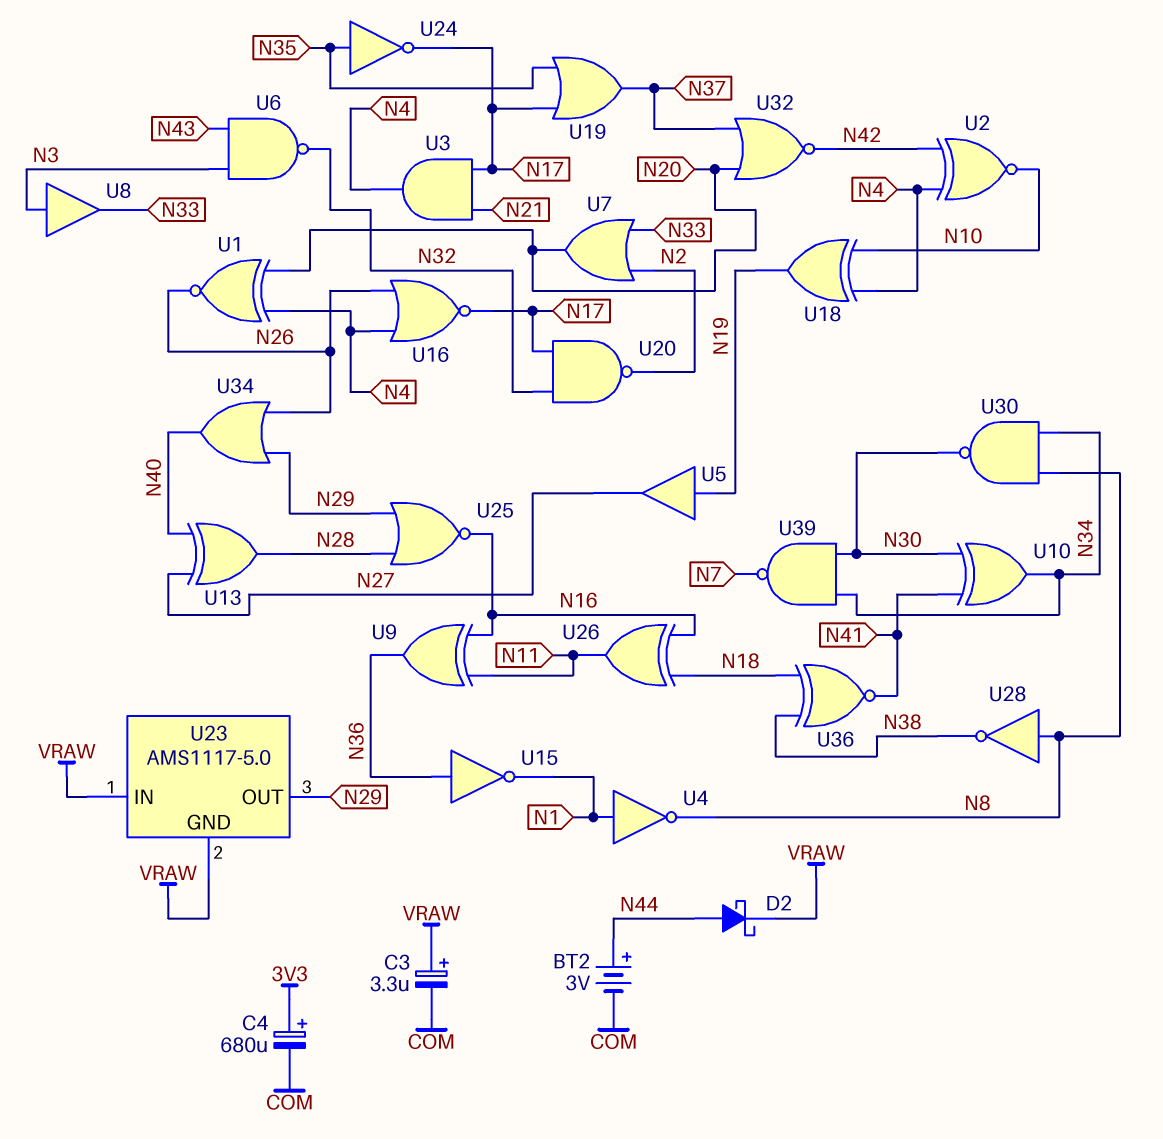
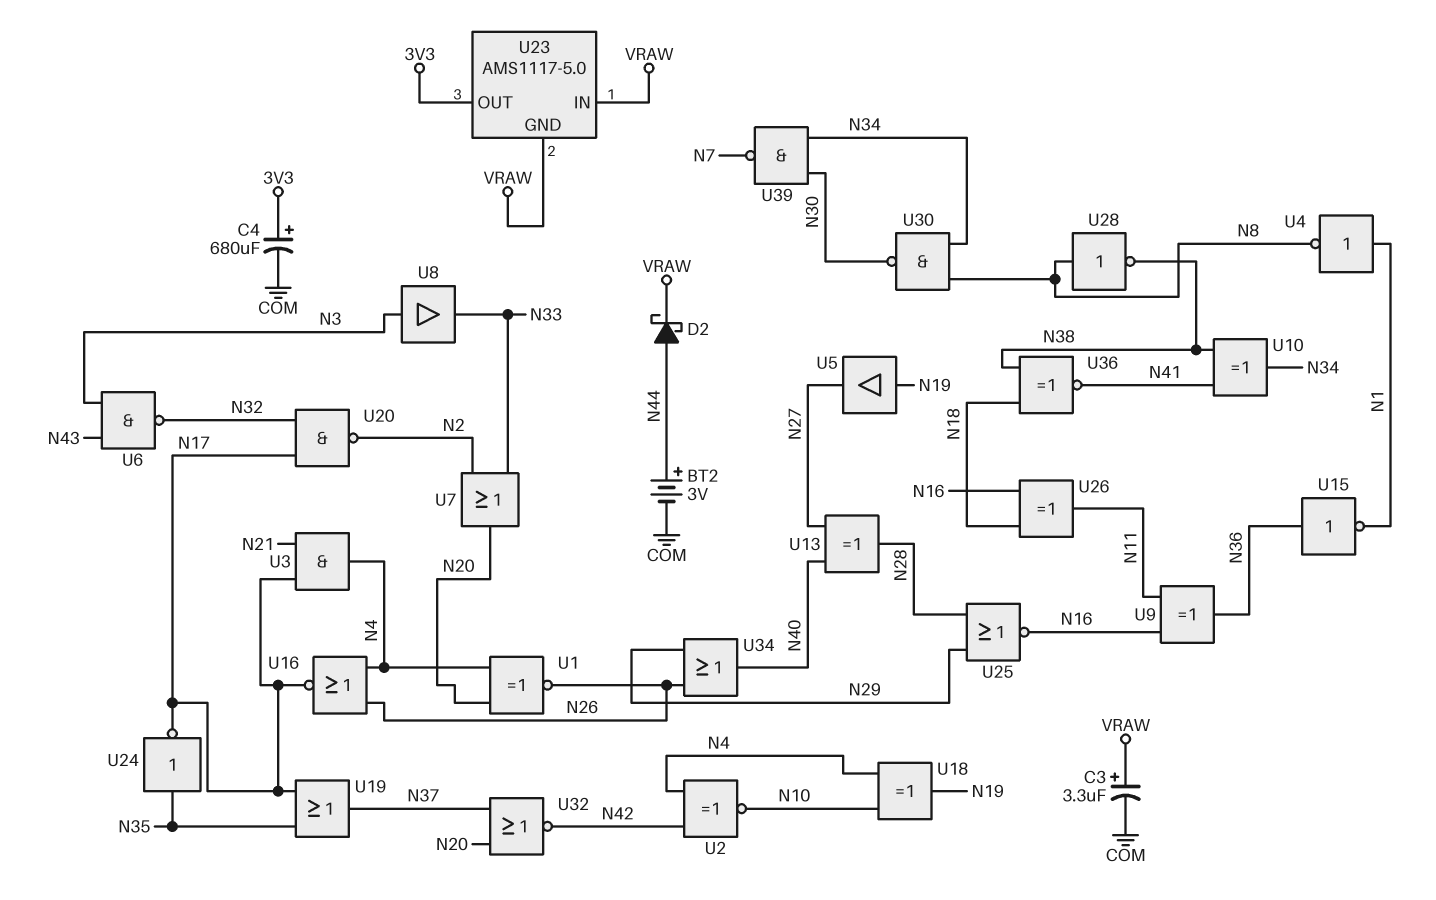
U10: XOR (in N30, in N41, out N34) -> XOR (in N38, in N41, out N34)
U23 pin OUT: N29 -> 3V3

